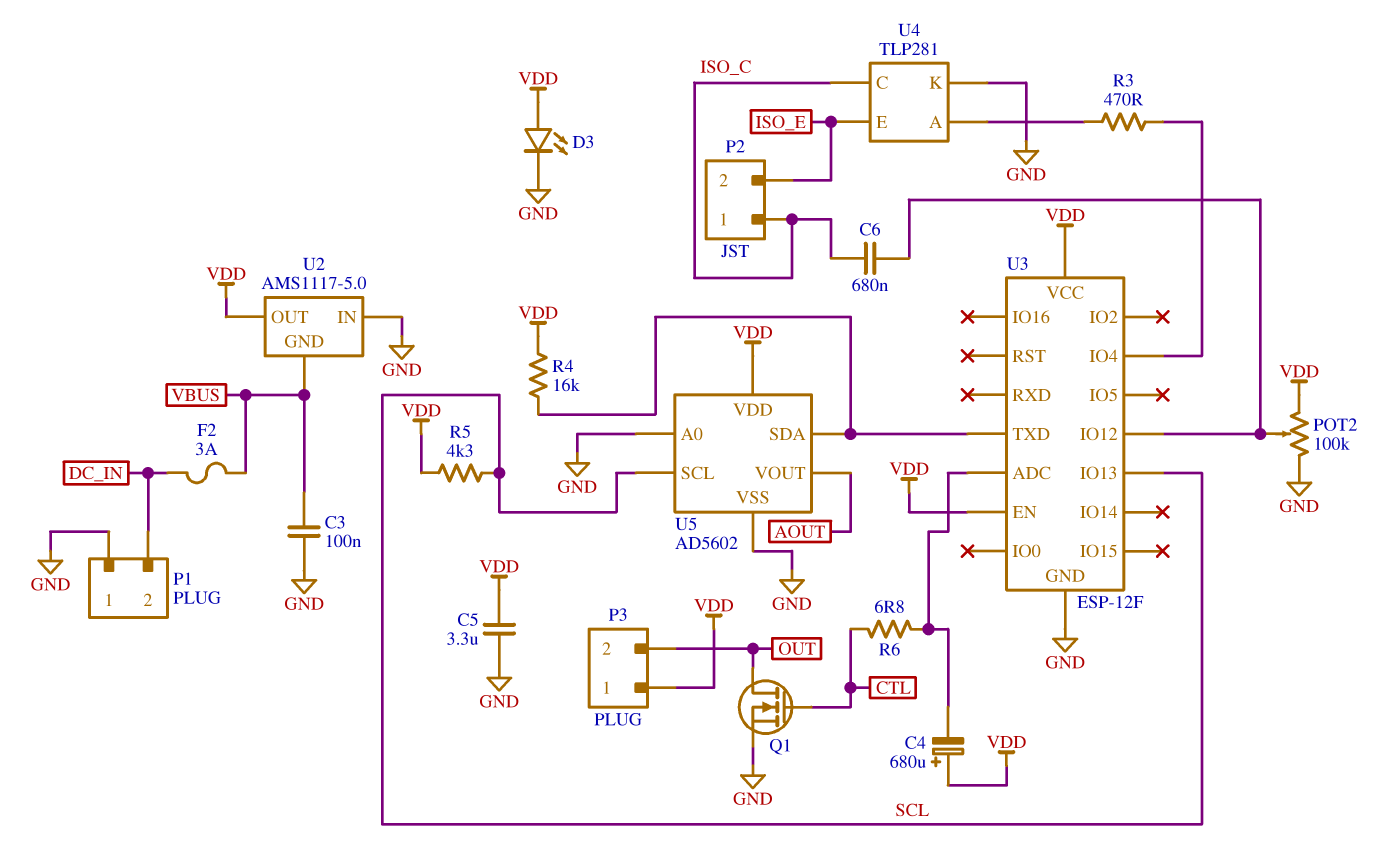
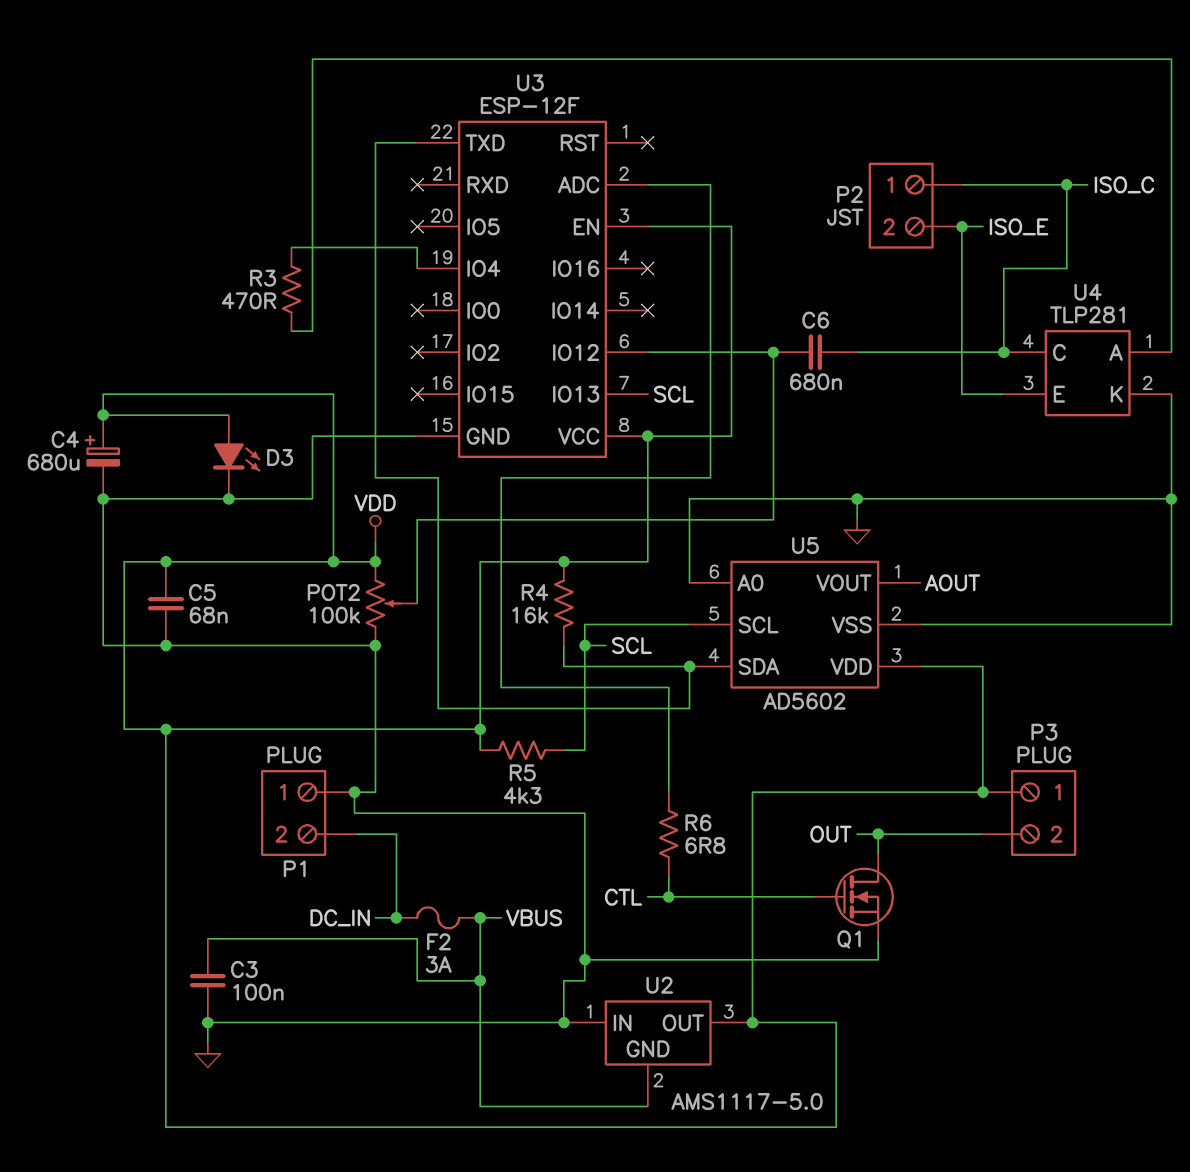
C4: 680uF (plus VDD, minus U3/ADC) -> 680uF (plus VDD, minus GND)
C5: 3.3uF (GND, VDD) -> 68nF (GND, VDD)

